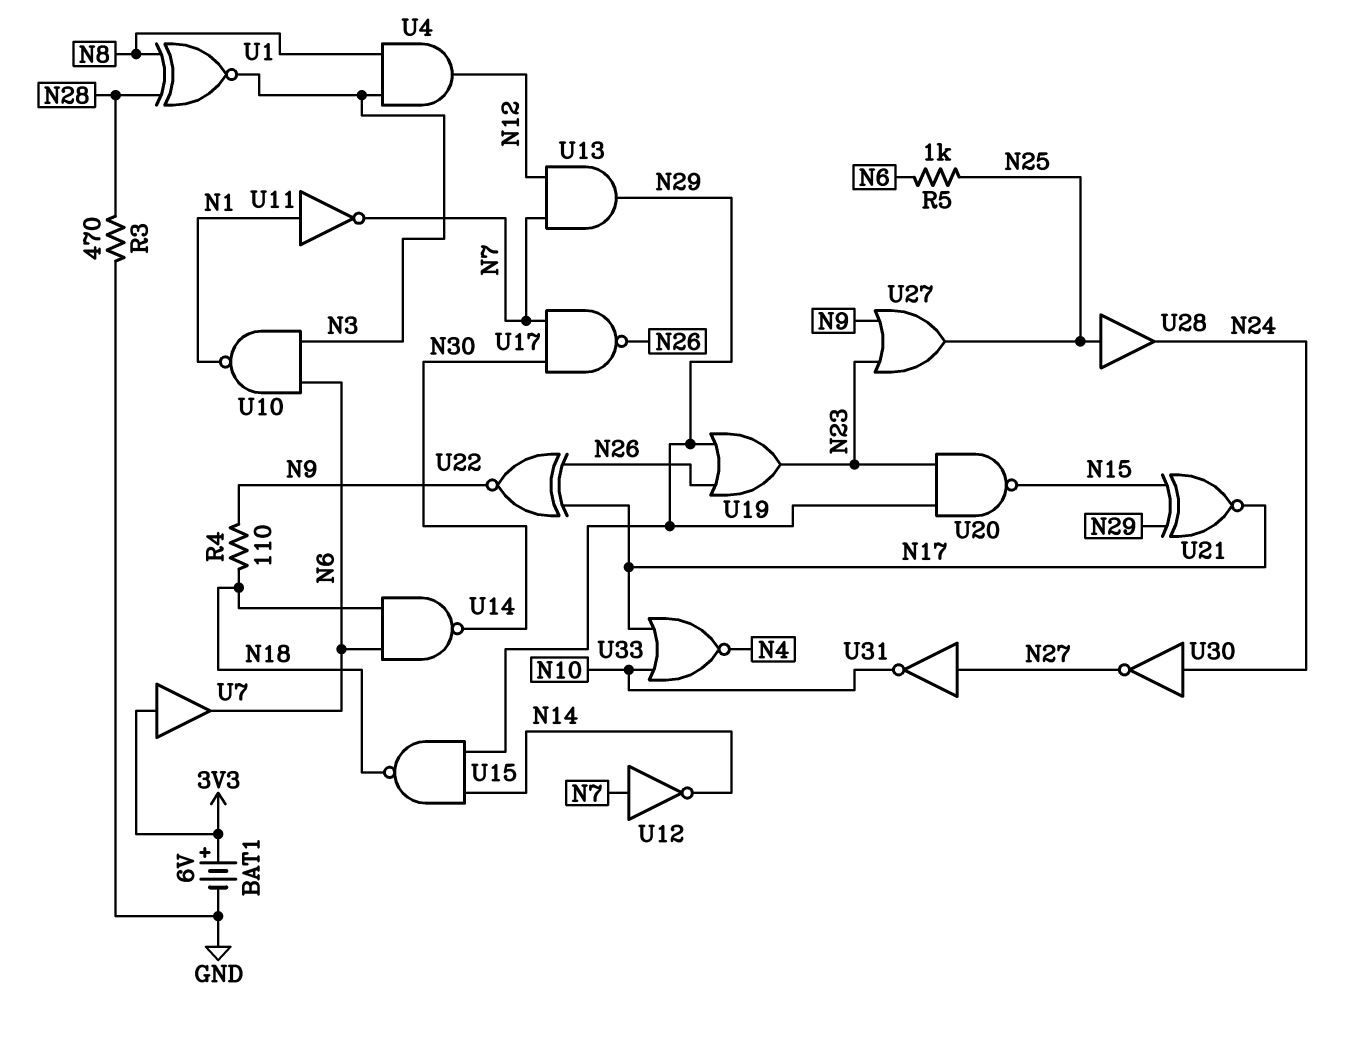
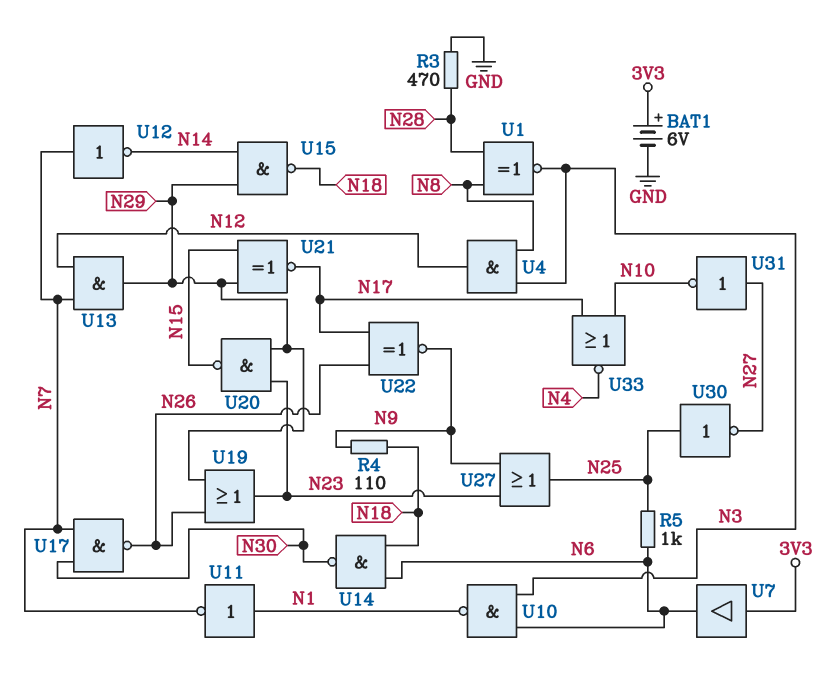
U28: buffer (in N25, out N24) -> none
U30: NOT (in N24, out N27) -> NOT (in N25, out N27)

